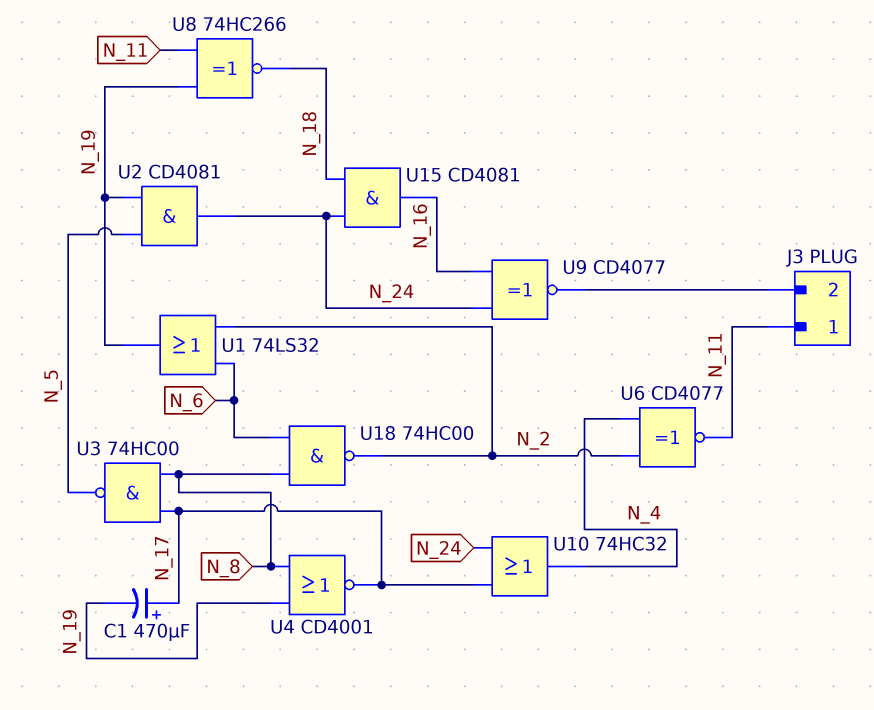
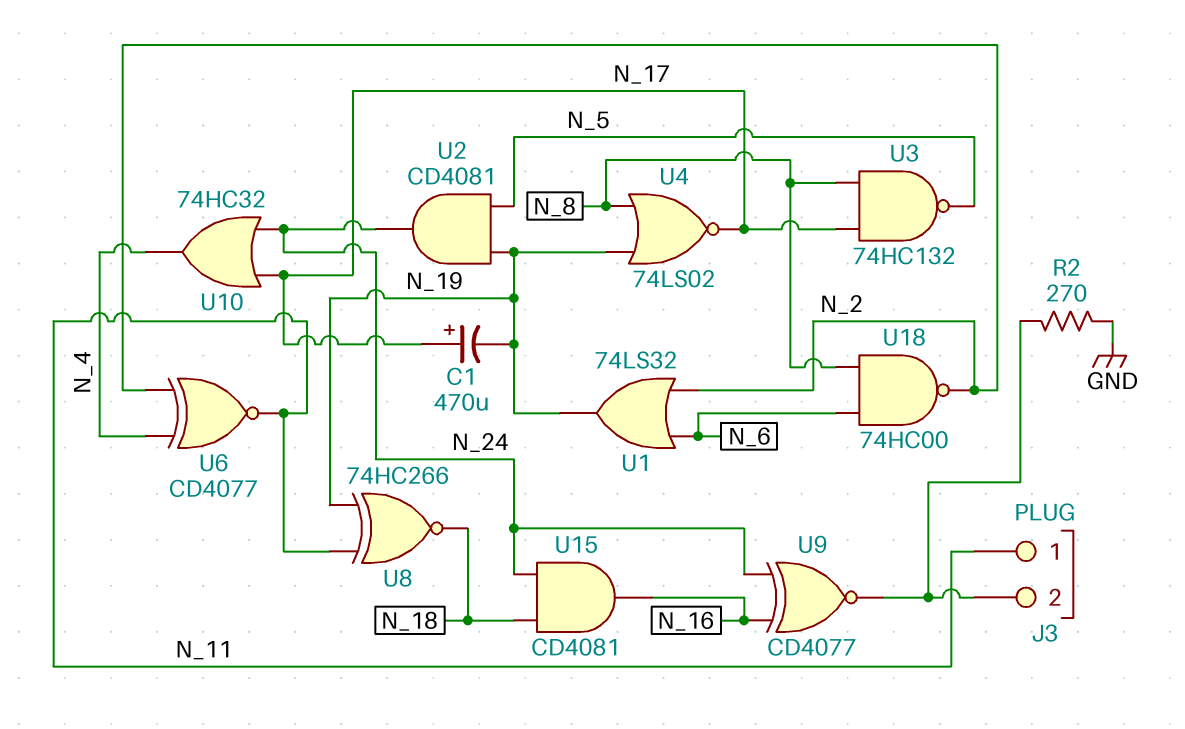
R2: none -> 270 (GND, J3/2)
U3: NAND 74HC00 (in N_8, in N_17, out N_5) -> NAND 74HC132 (in N_8, in N_17, out N_5)
U4: NOR CD4001 (in N_8, in N_19, out N_17) -> NOR 74LS02 (in N_8, in N_19, out N_17)

